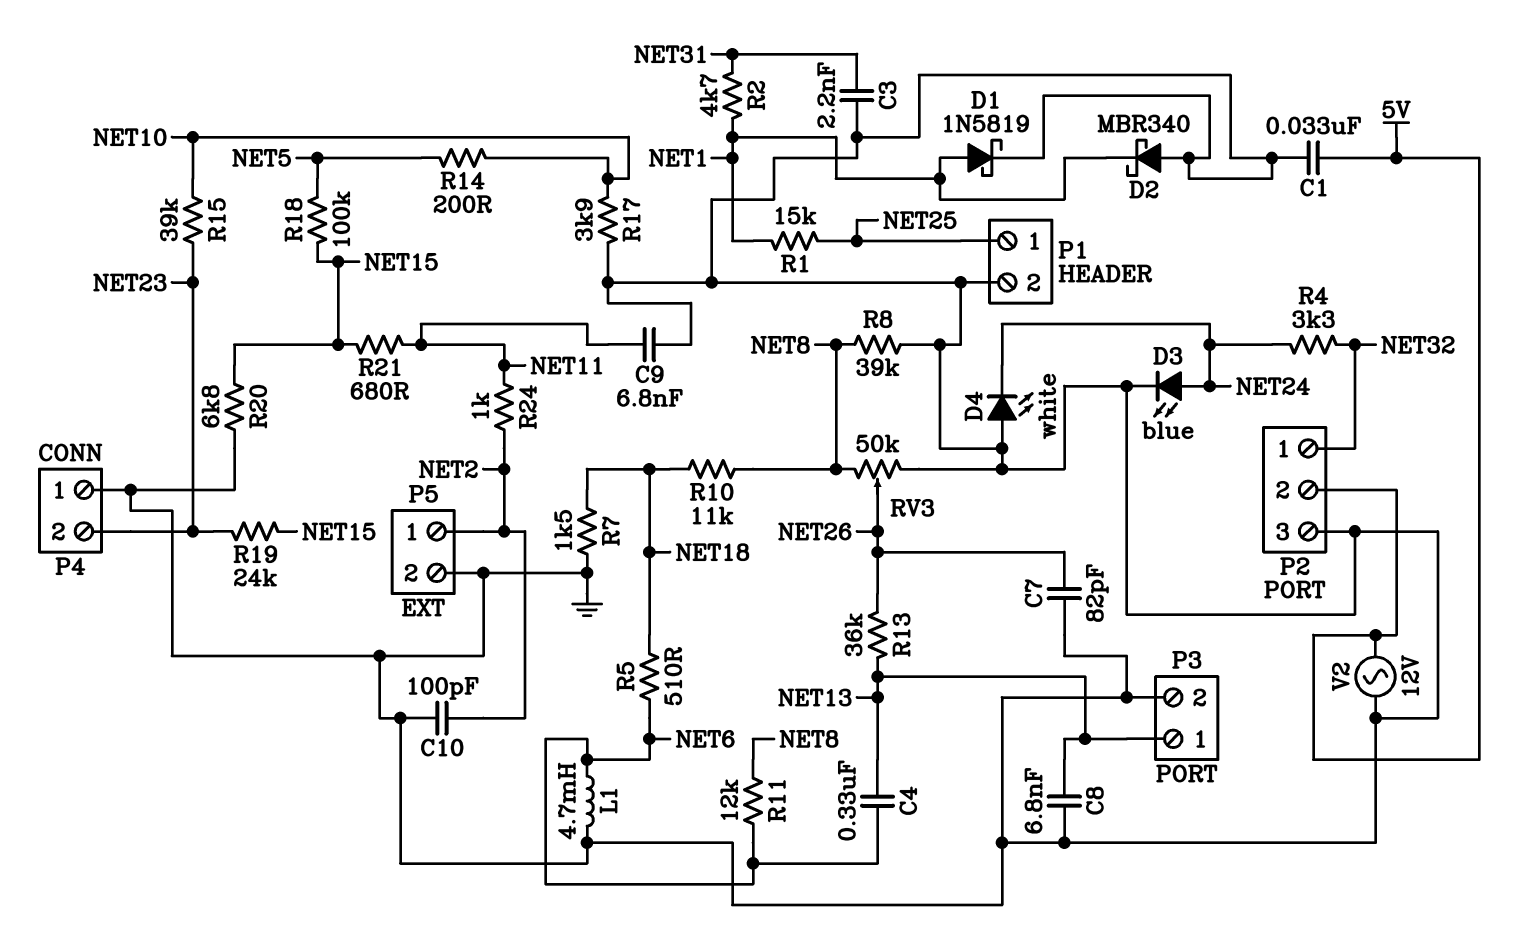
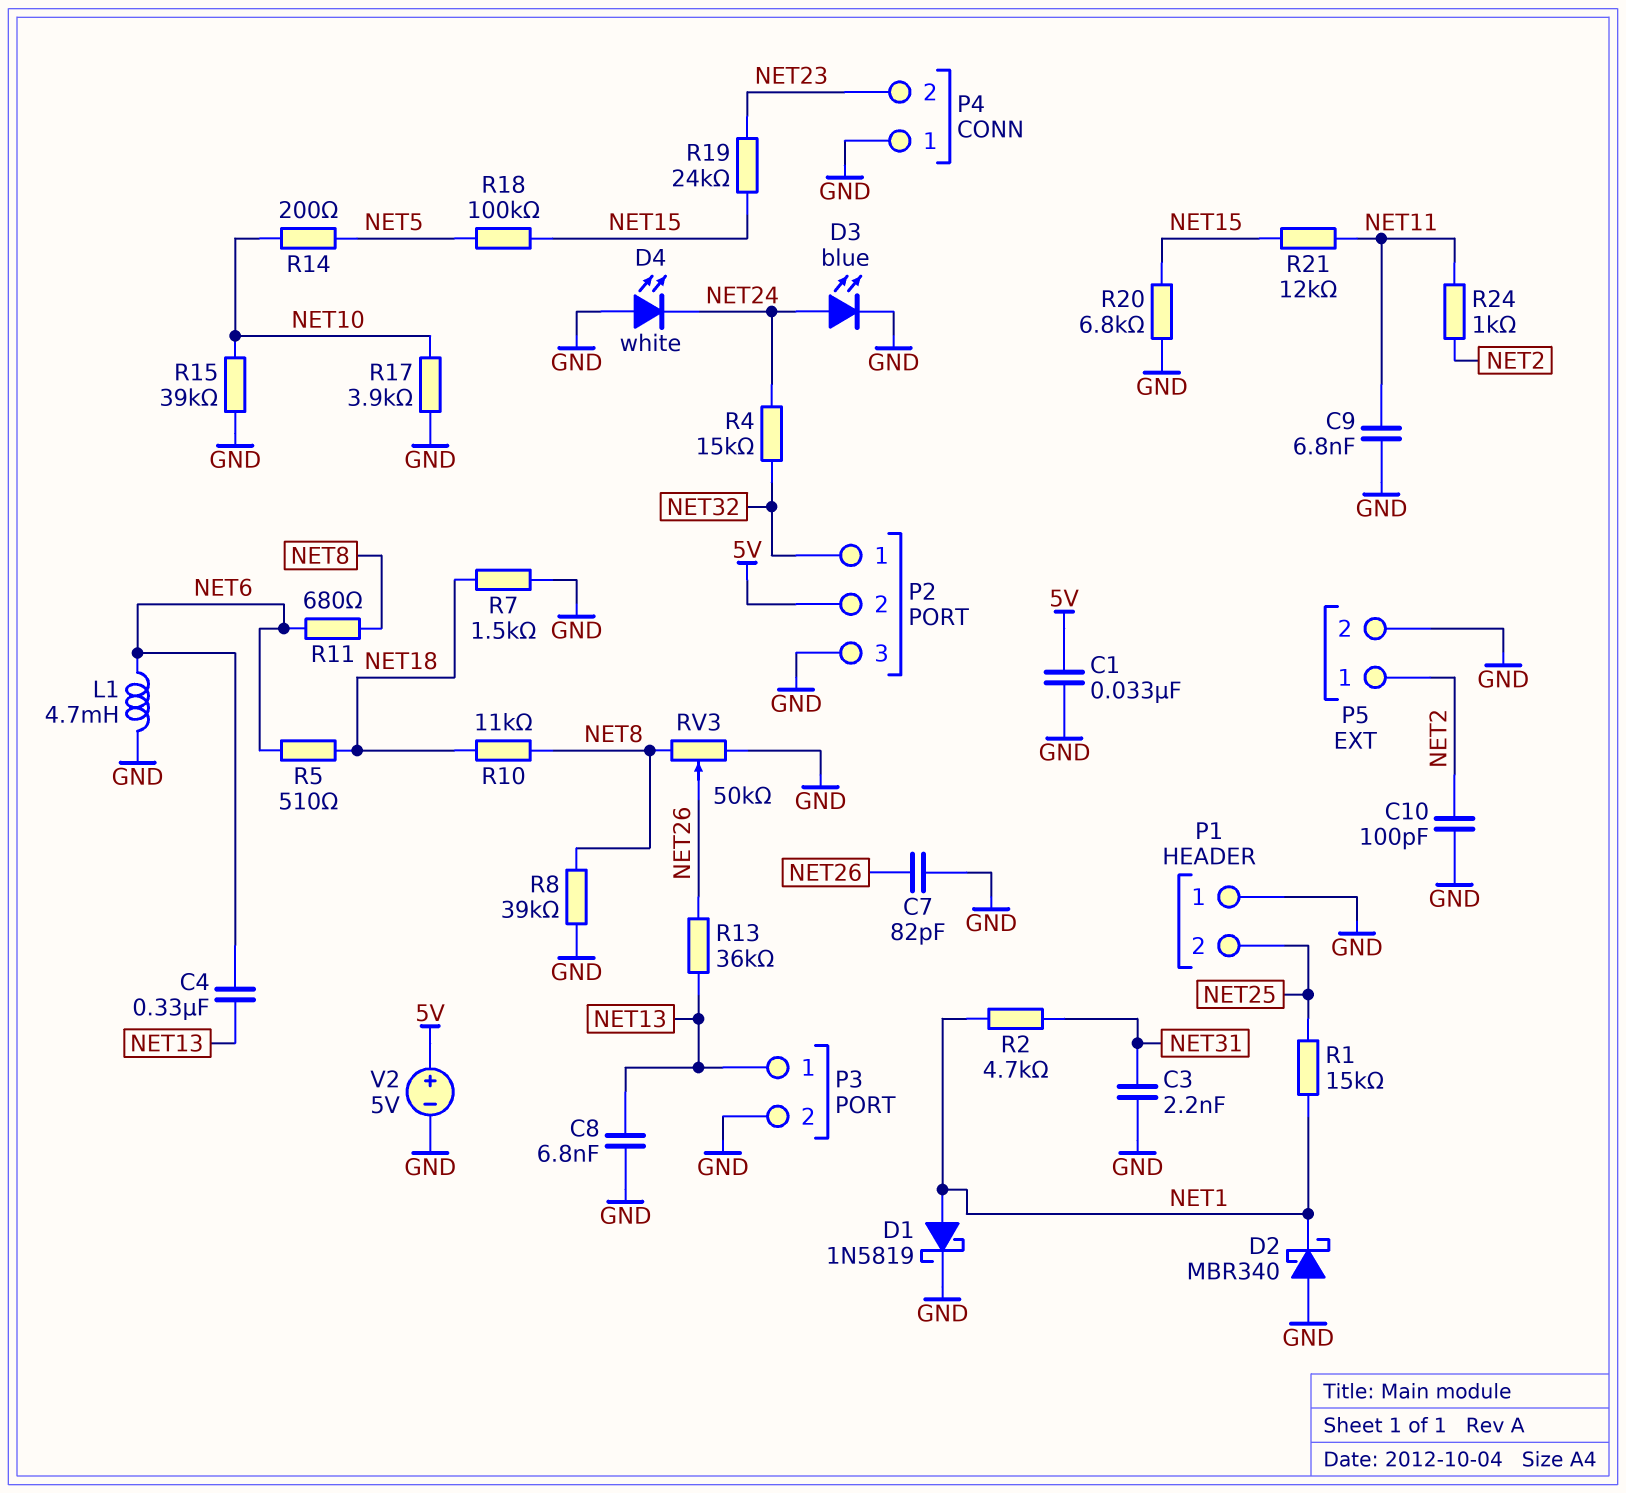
P1 pin 1: NET25 -> GND
P1 pin 2: GND -> NET25
R4: 3.3k (NET24, NET32) -> 15k (NET24, NET32)
R11: 12k (NET6, NET8) -> 680 (NET6, NET8)
R15: 39k (NET10, NET23) -> 39k (GND, NET10)
R21: 680 (NET11, NET15) -> 12k (NET11, NET15)
V2: AC 12V (5V, GND) -> 5V (plus 5V, minus GND)

